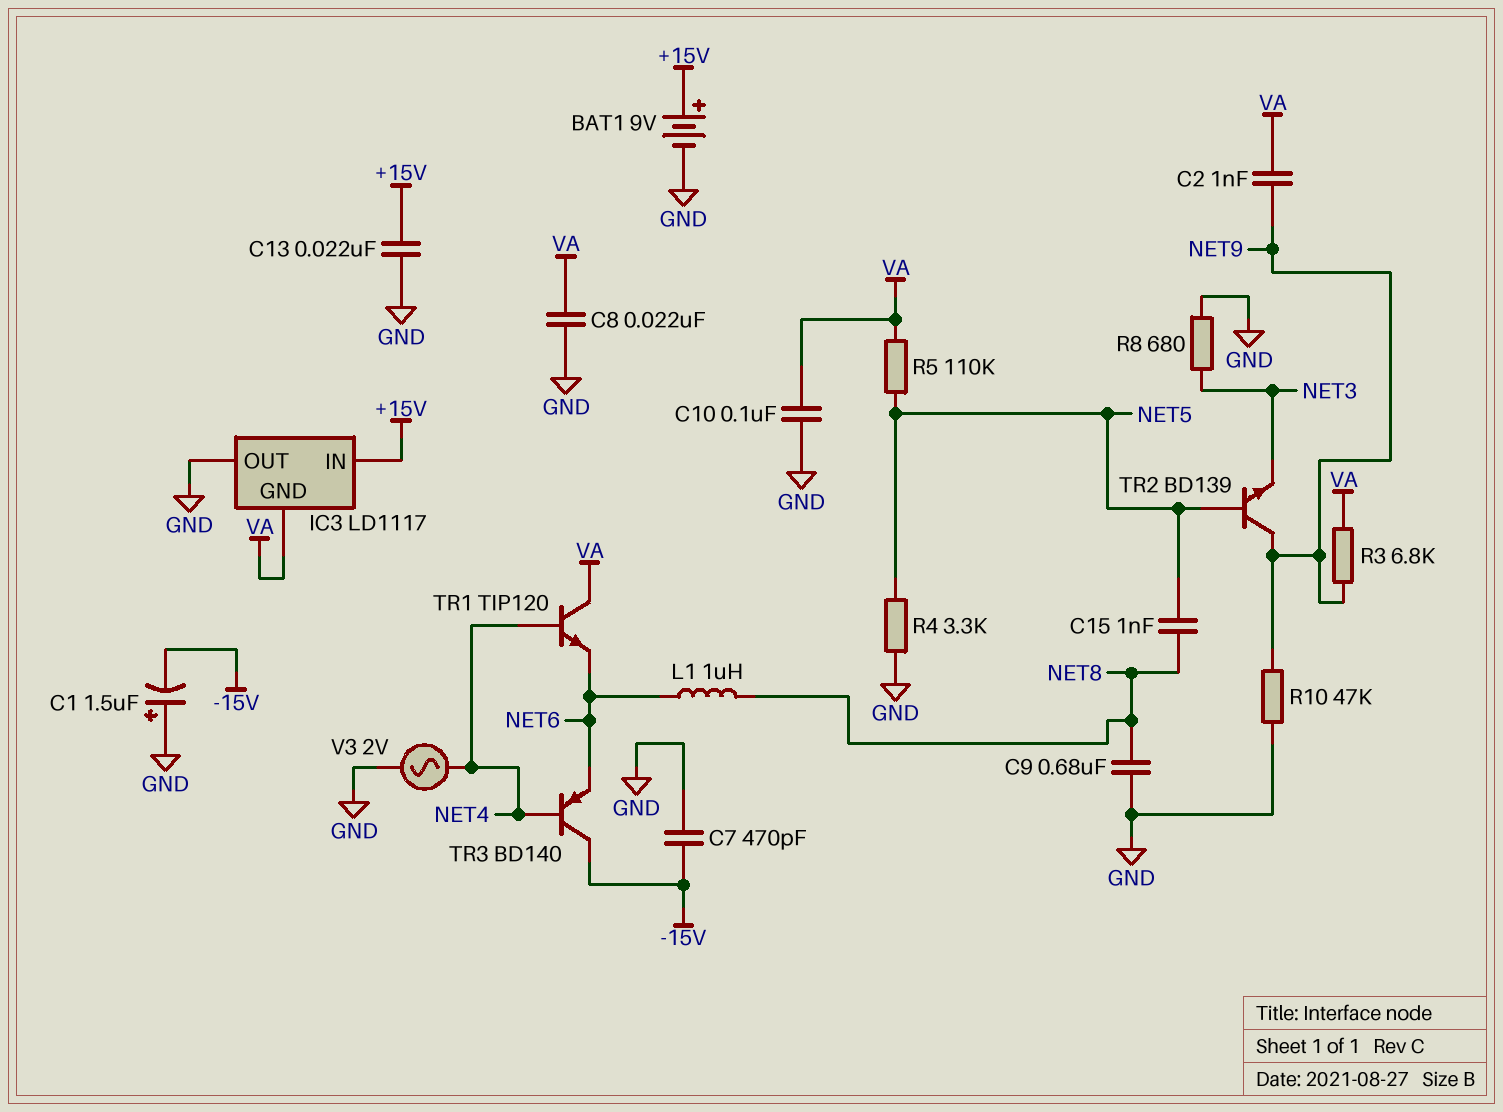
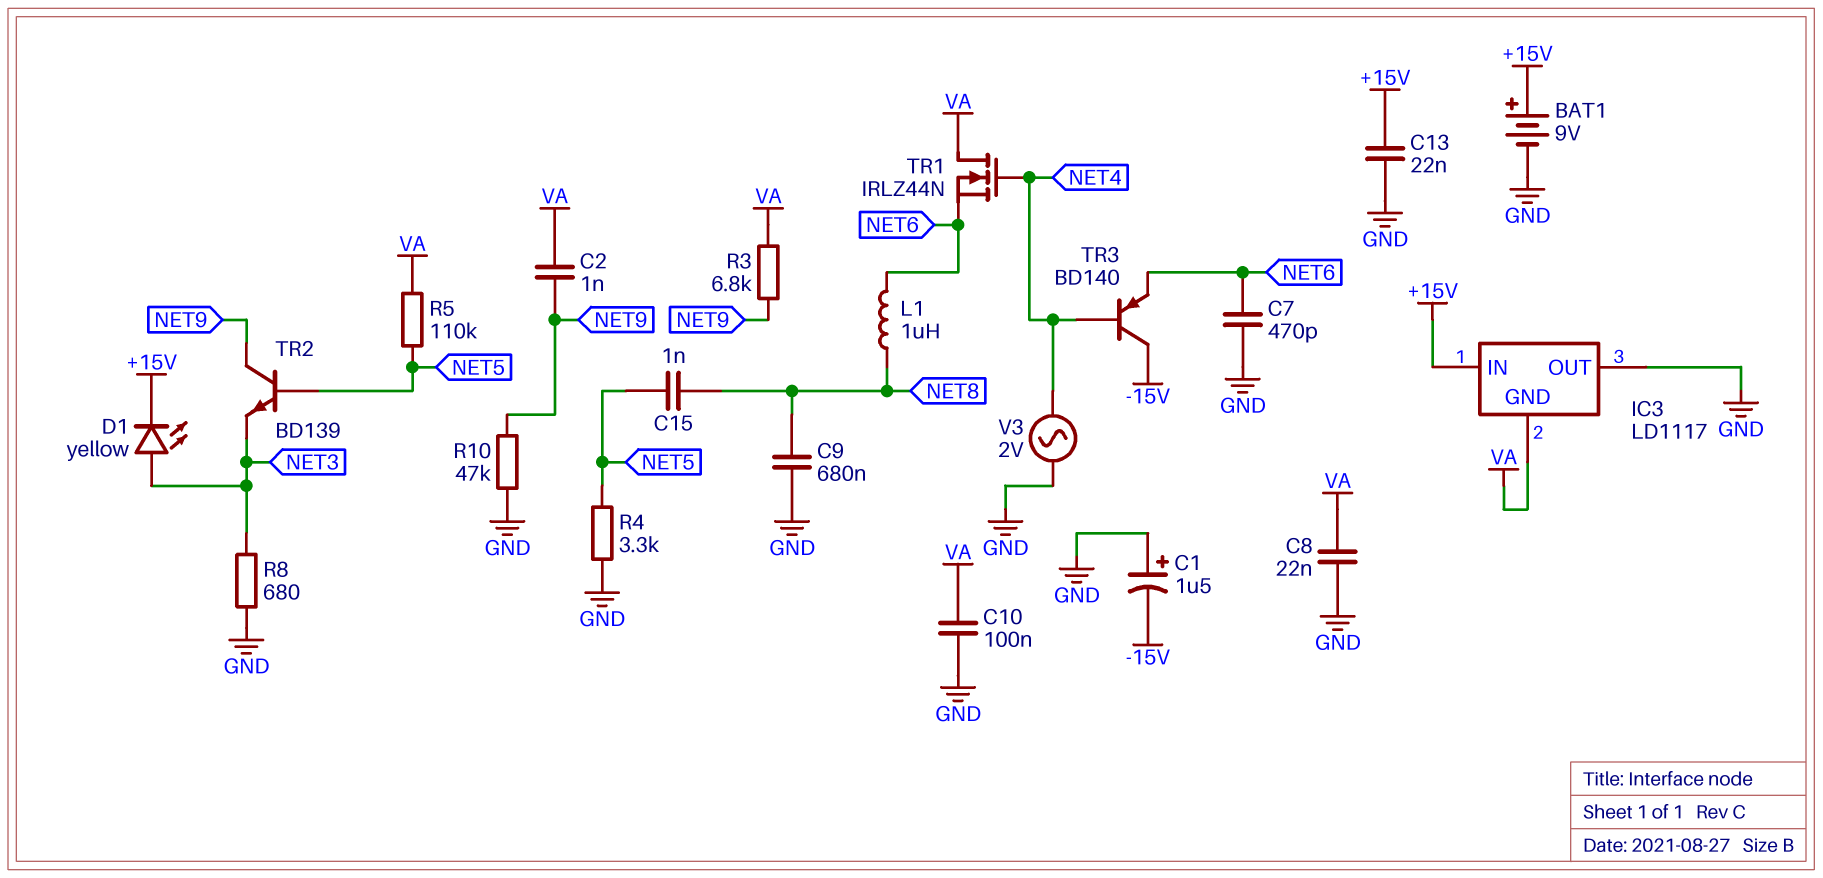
C7: 470pF (-15V, GND) -> 470pF (GND, NET6)
D1: none -> LED yellow (A NET3, K +15V)
TR1: NPN TIP120 (B NET4, C VA, E NET6) -> NMOS IRLZ44N (G NET4, D VA, S NET6)

